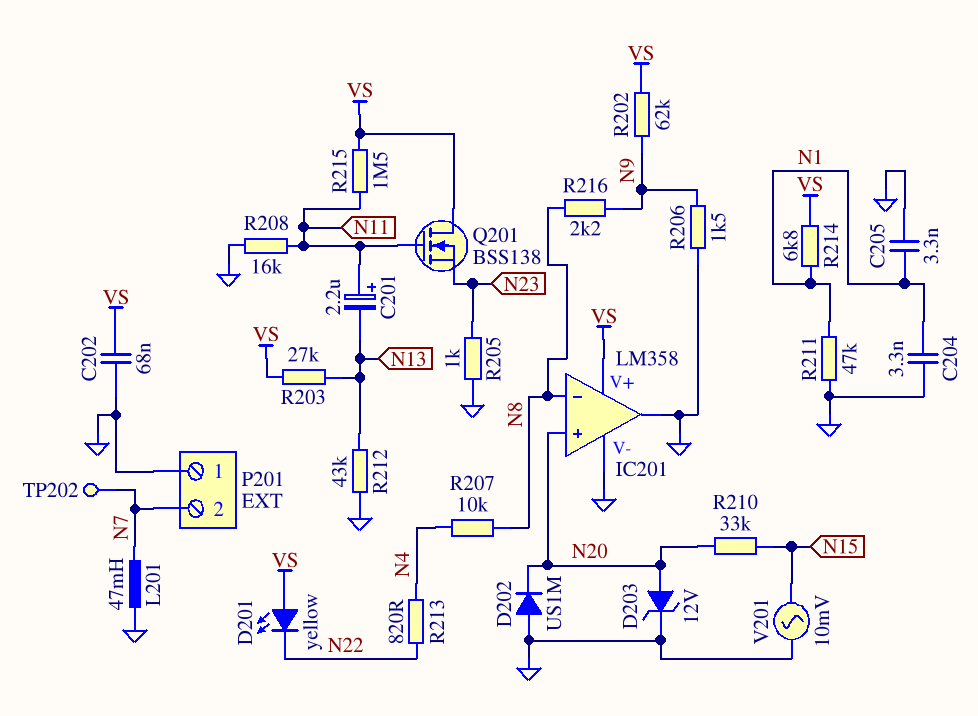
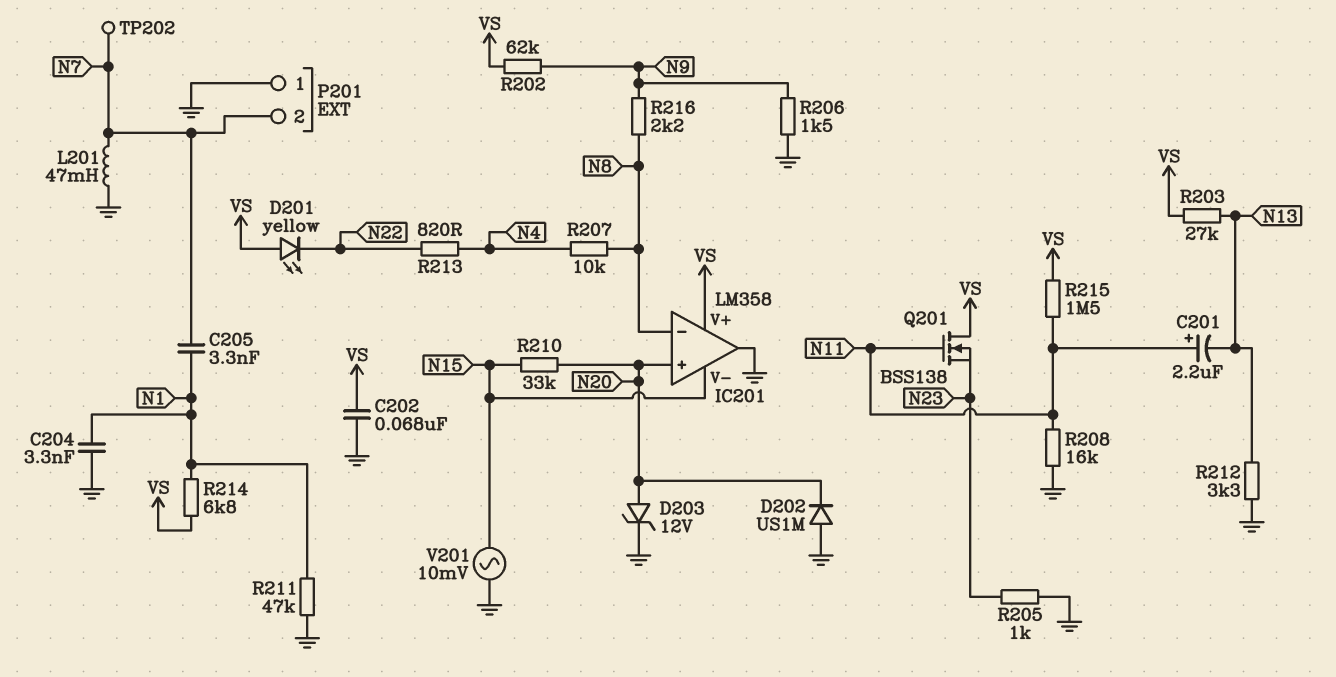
C205: 3.3nF (GND, N1) -> 3.3nF (N1, N7)
IC201 pin V-: GND -> N15
R212: 43k (GND, N13) -> 3.3k (GND, N13)

